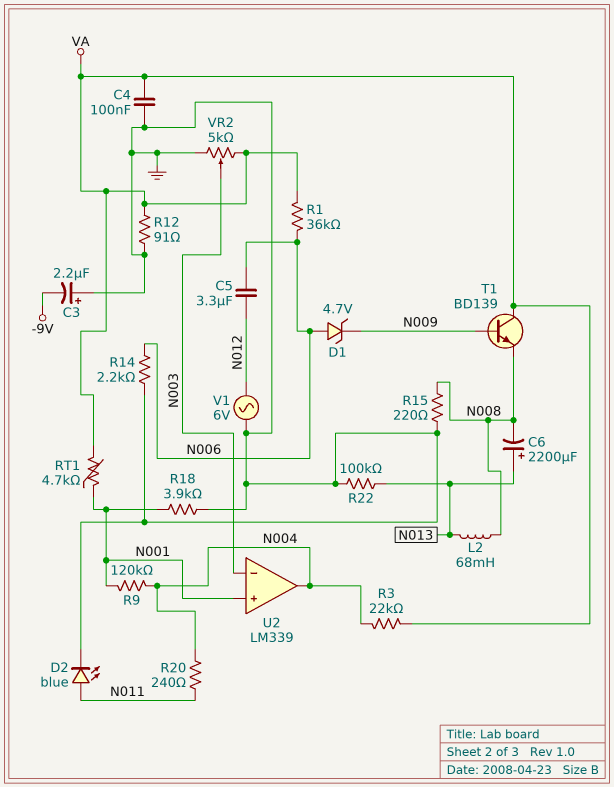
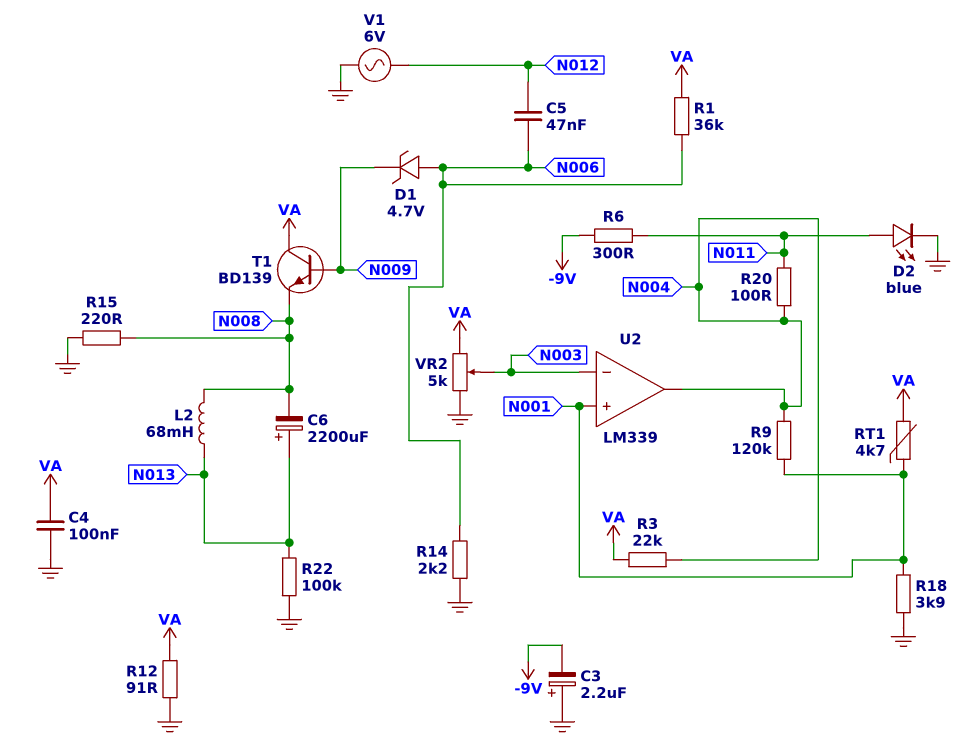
C5: 3.3uF (N006, N012) -> 47nF (N006, N012)
R6: none -> 300 (-9V, N011)
R20: 240 (N004, N011) -> 100 (N004, N011)

